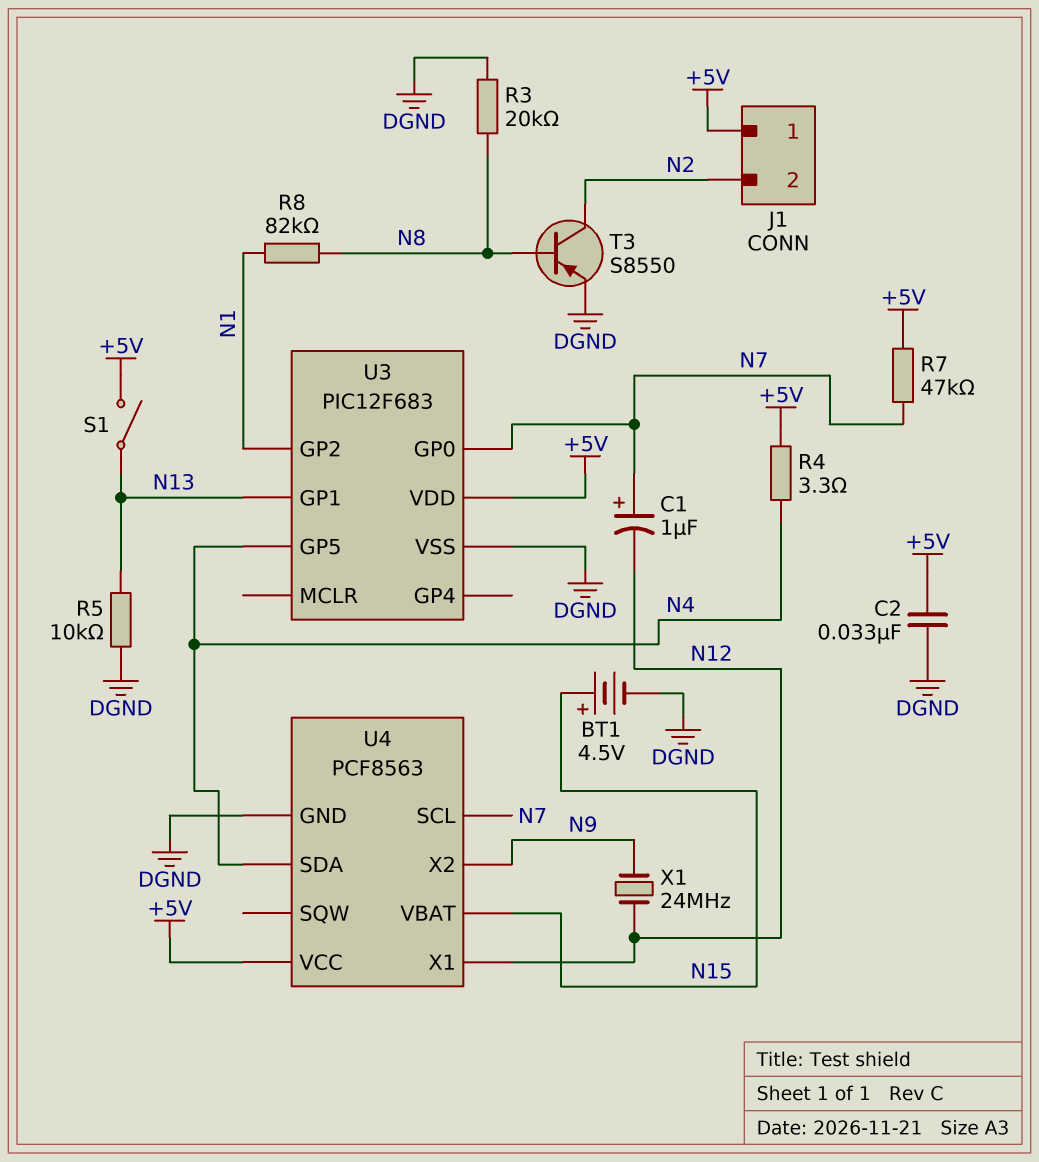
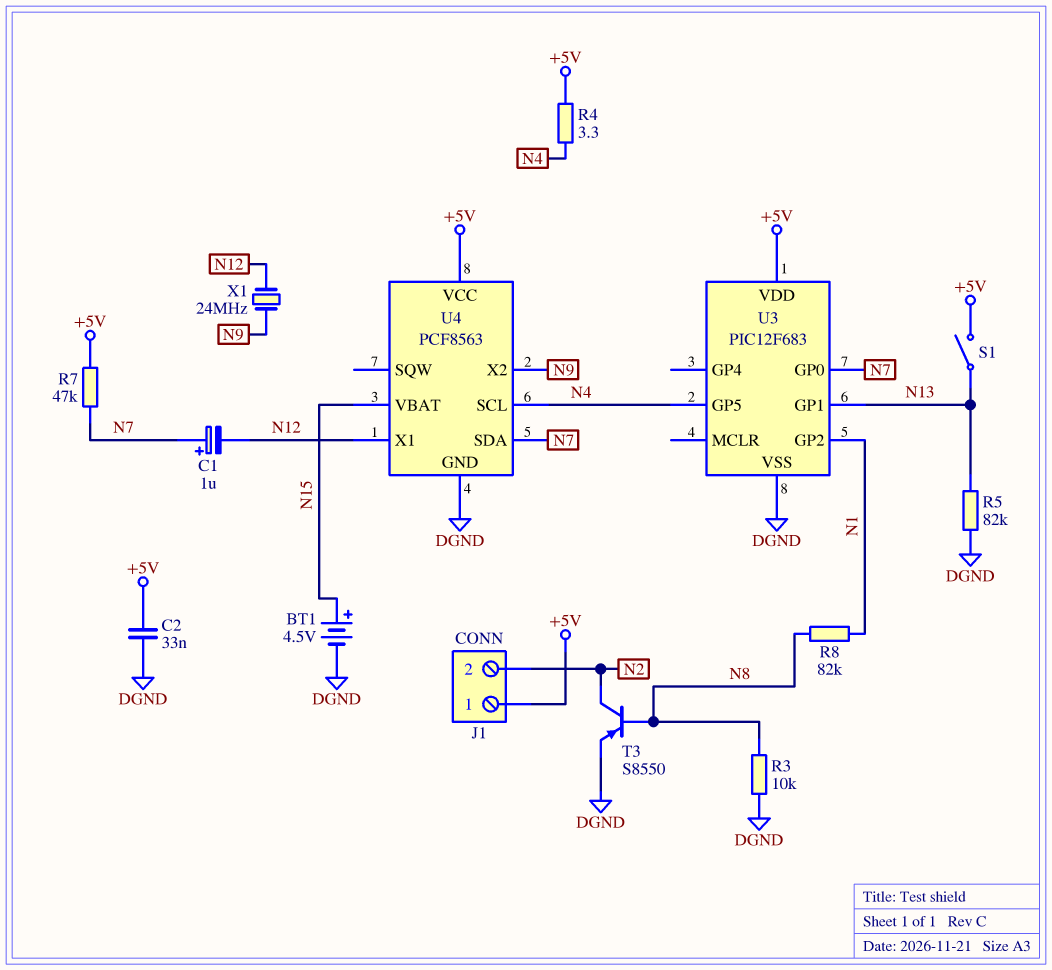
R3: 20k (DGND, N8) -> 10k (DGND, N8)
R5: 10k (DGND, N13) -> 82k (DGND, N13)
U4 pin SCL: N7 -> N4
U4 pin SDA: N4 -> N7

